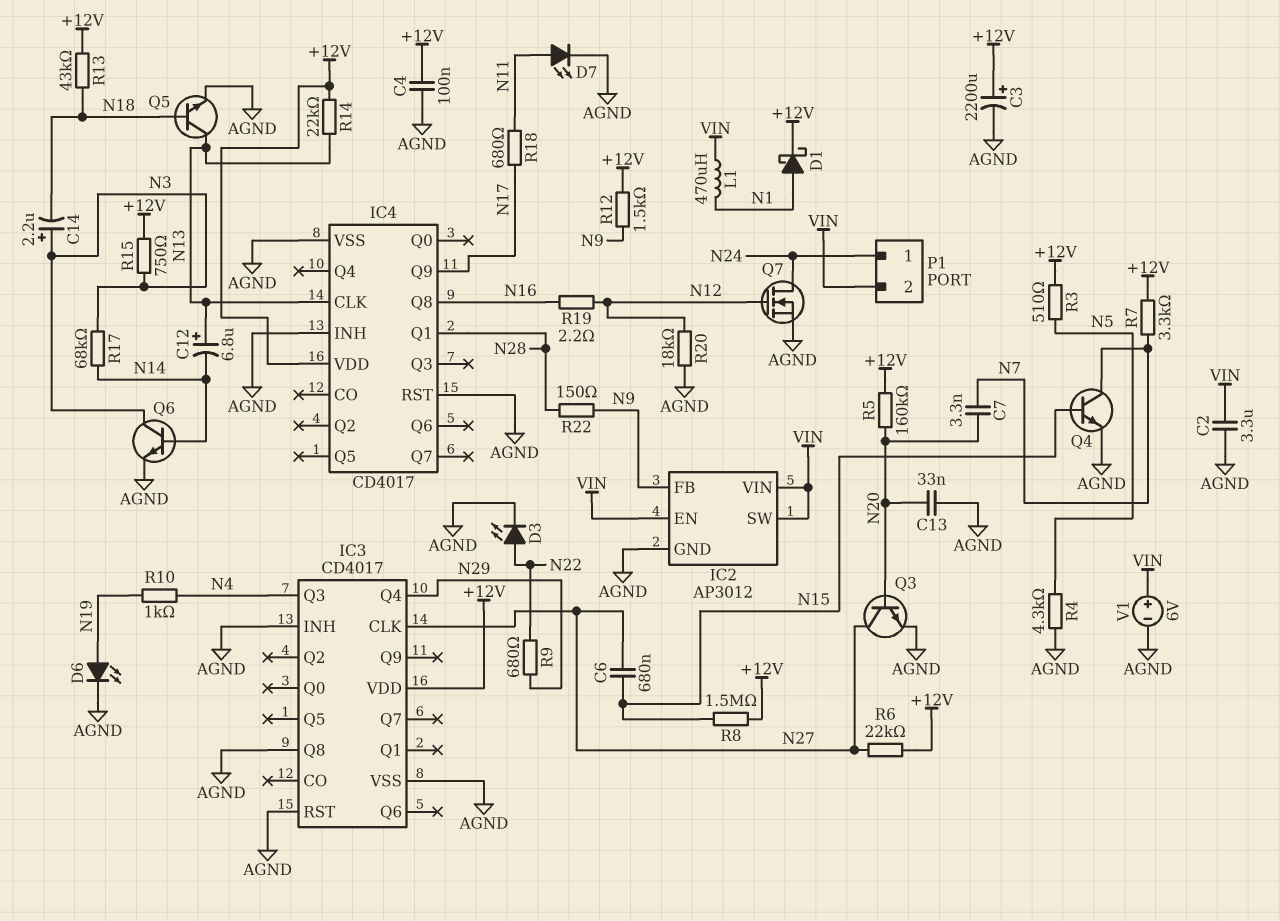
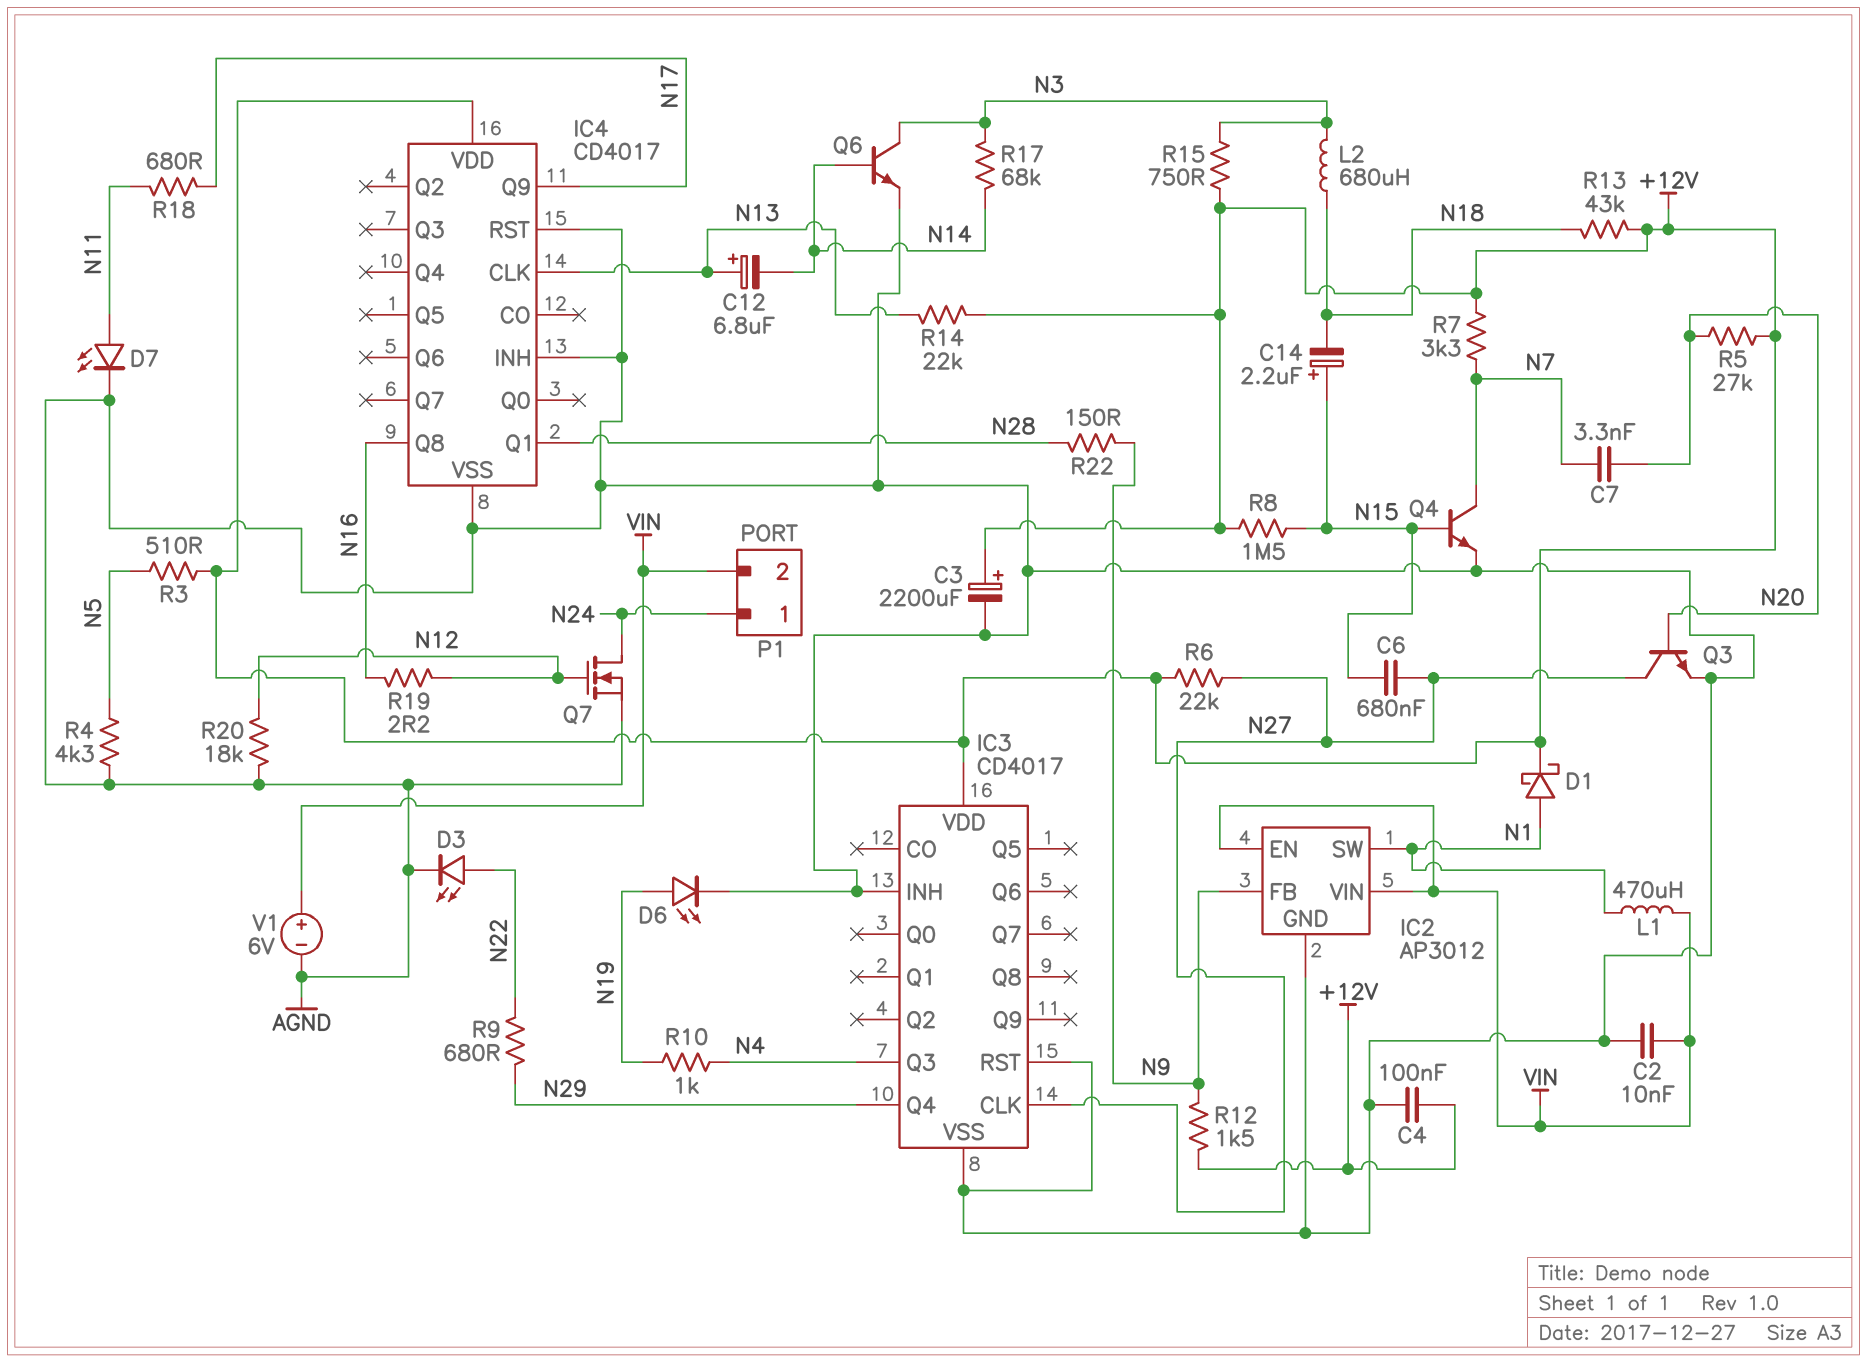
C2: 3.3uF (AGND, VIN) -> 10nF (AGND, VIN)
C13: 33nF (AGND, N20) -> none
C14: 2.2uF (plus N3, minus N18) -> 2.2uF (plus N15, minus N18)
IC2 pin SW: VIN -> N1
IC3 pin Q8: AGND -> none
L2: none -> 680uH (N3, N18)
Q5: NPN (B N18, C N13, E AGND) -> none
R5: 160k (+12V, N20) -> 27k (+12V, N20)

